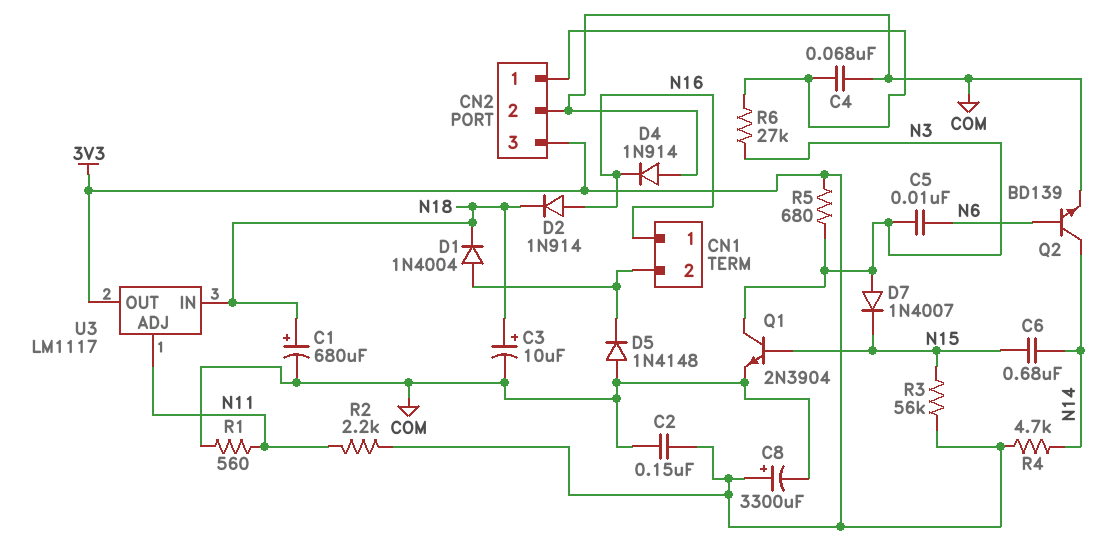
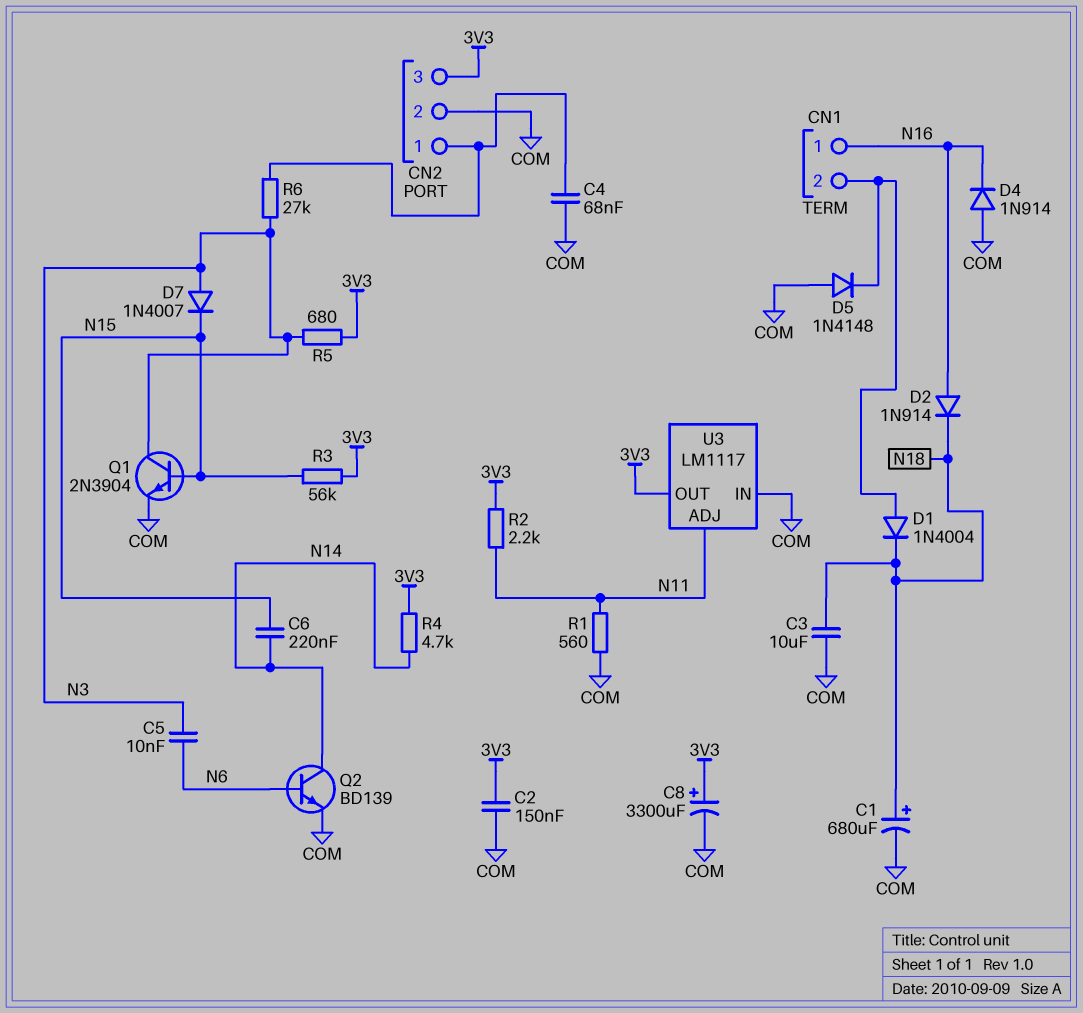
C3: 10uF (plus N18, minus COM) -> 10uF (COM, N18)
C6: 680nF (N14, N15) -> 220nF (N14, N15)
U3 pin IN: N18 -> COM

